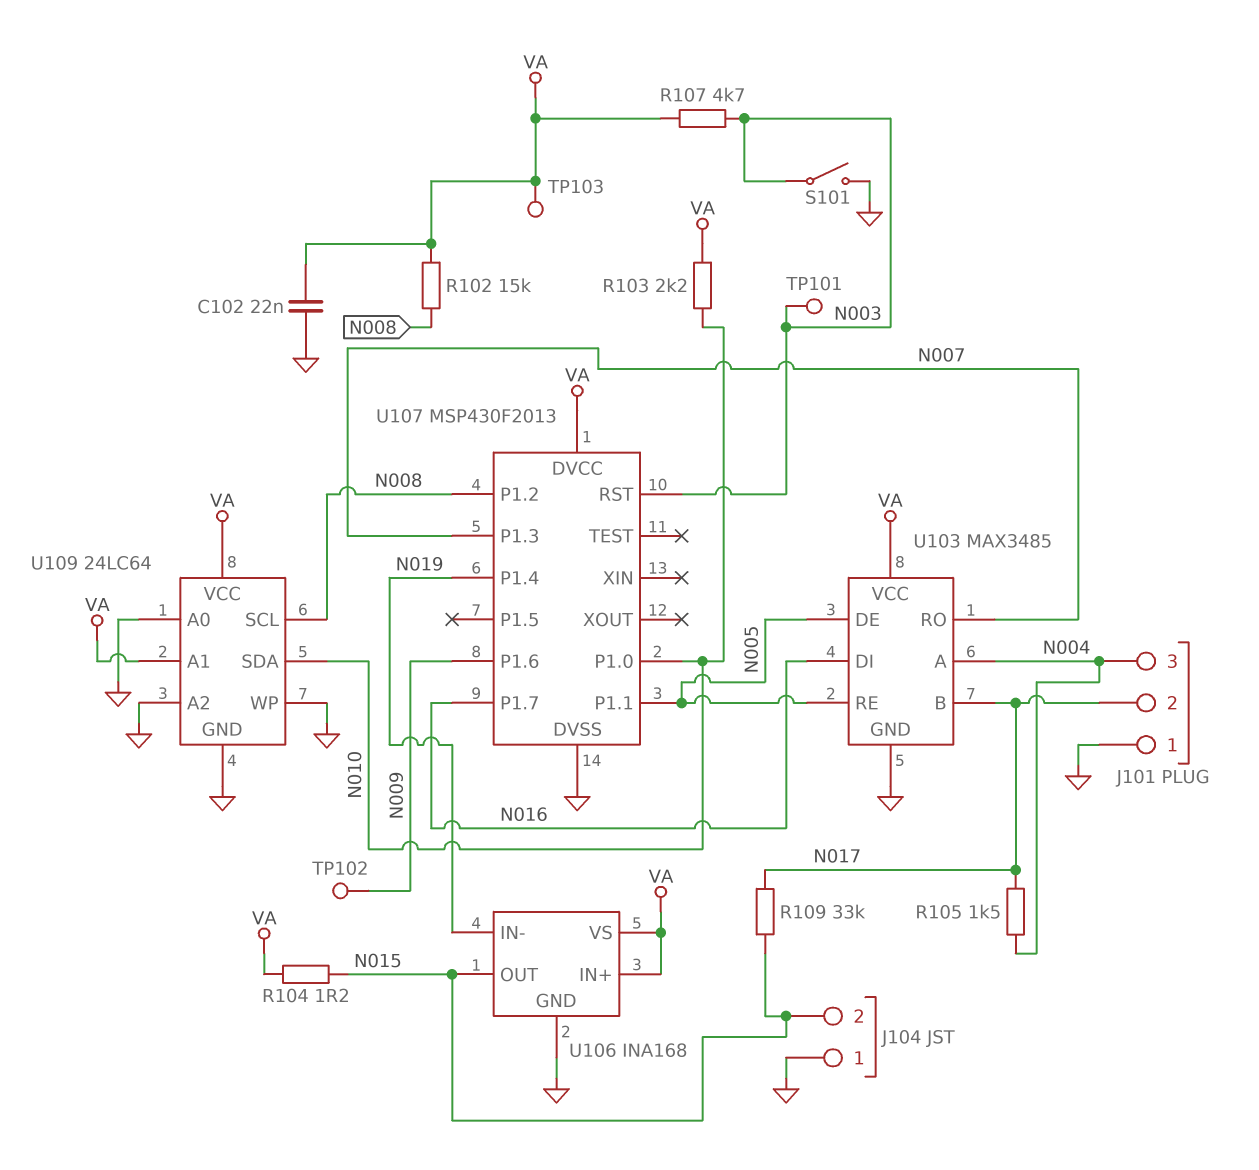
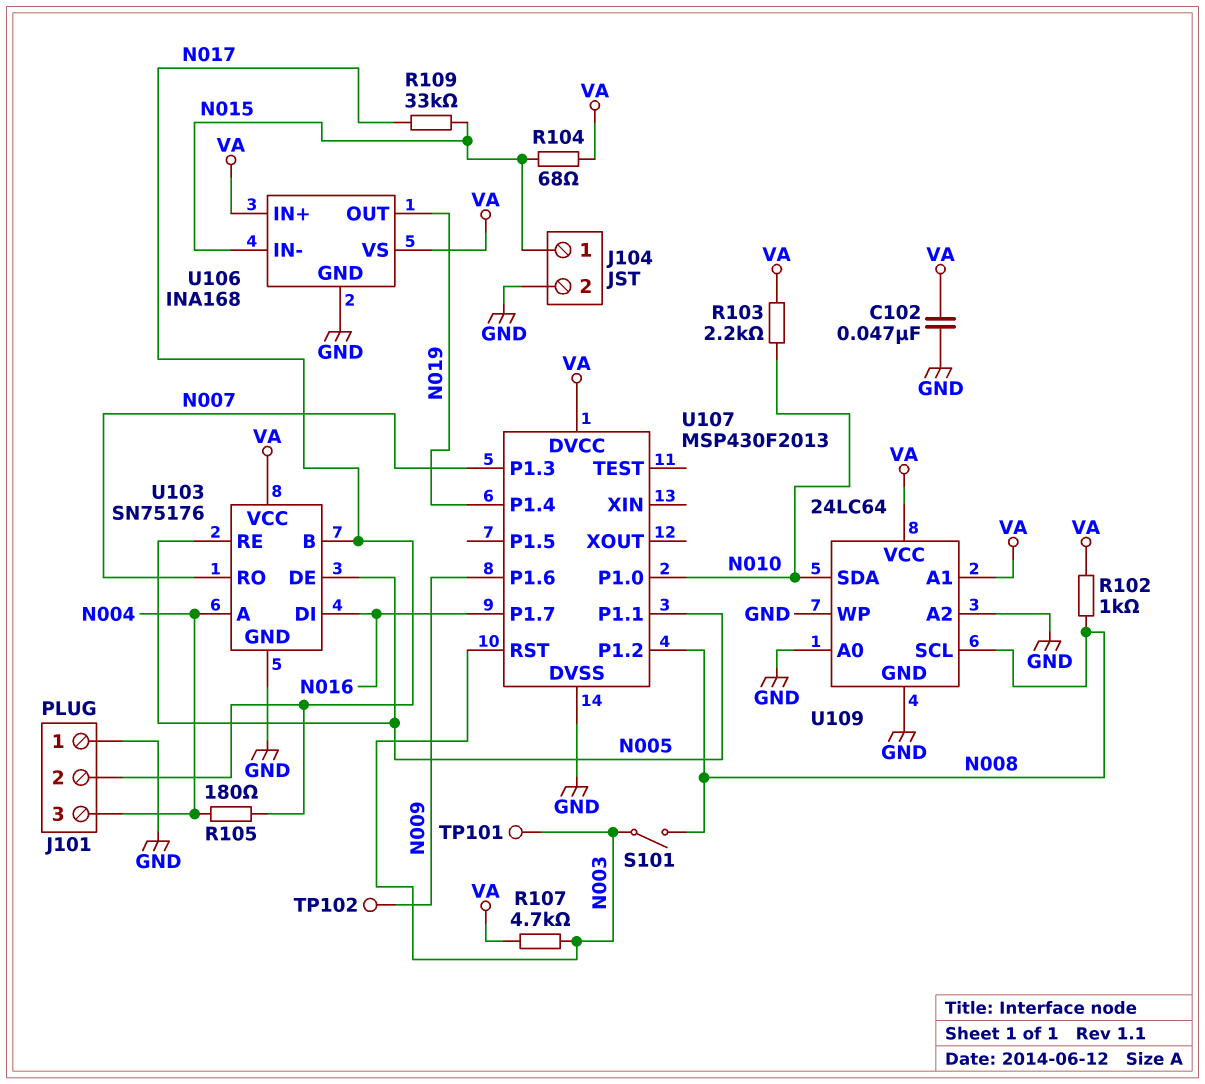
C102: 22nF (GND, VA) -> 47nF (GND, VA)
J104 pin 1: GND -> N015
J104 pin 2: N015 -> GND
R102: 15k (N008, VA) -> 1k (N008, VA)
R104: 1.2 (N015, VA) -> 68 (N015, VA)
R105: 1.5k (N004, N017) -> 180 (N004, N017)
S101: switch (GND, N003) -> switch (N003, N008)
TP103: test point (VA) -> none
U103: MAX3485 -> SN75176
U106 pin IN-: N019 -> N015
U106 pin OUT: N015 -> N019

